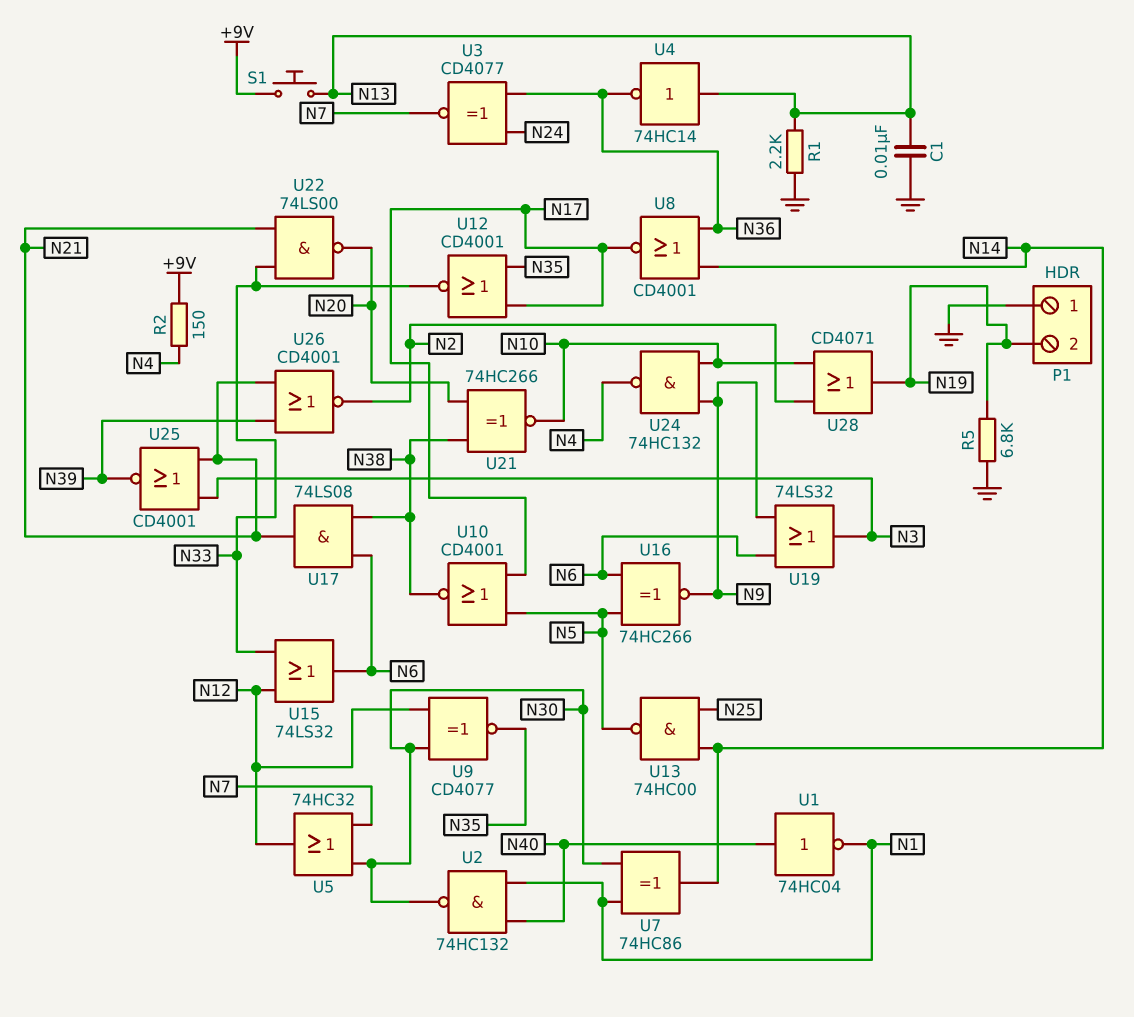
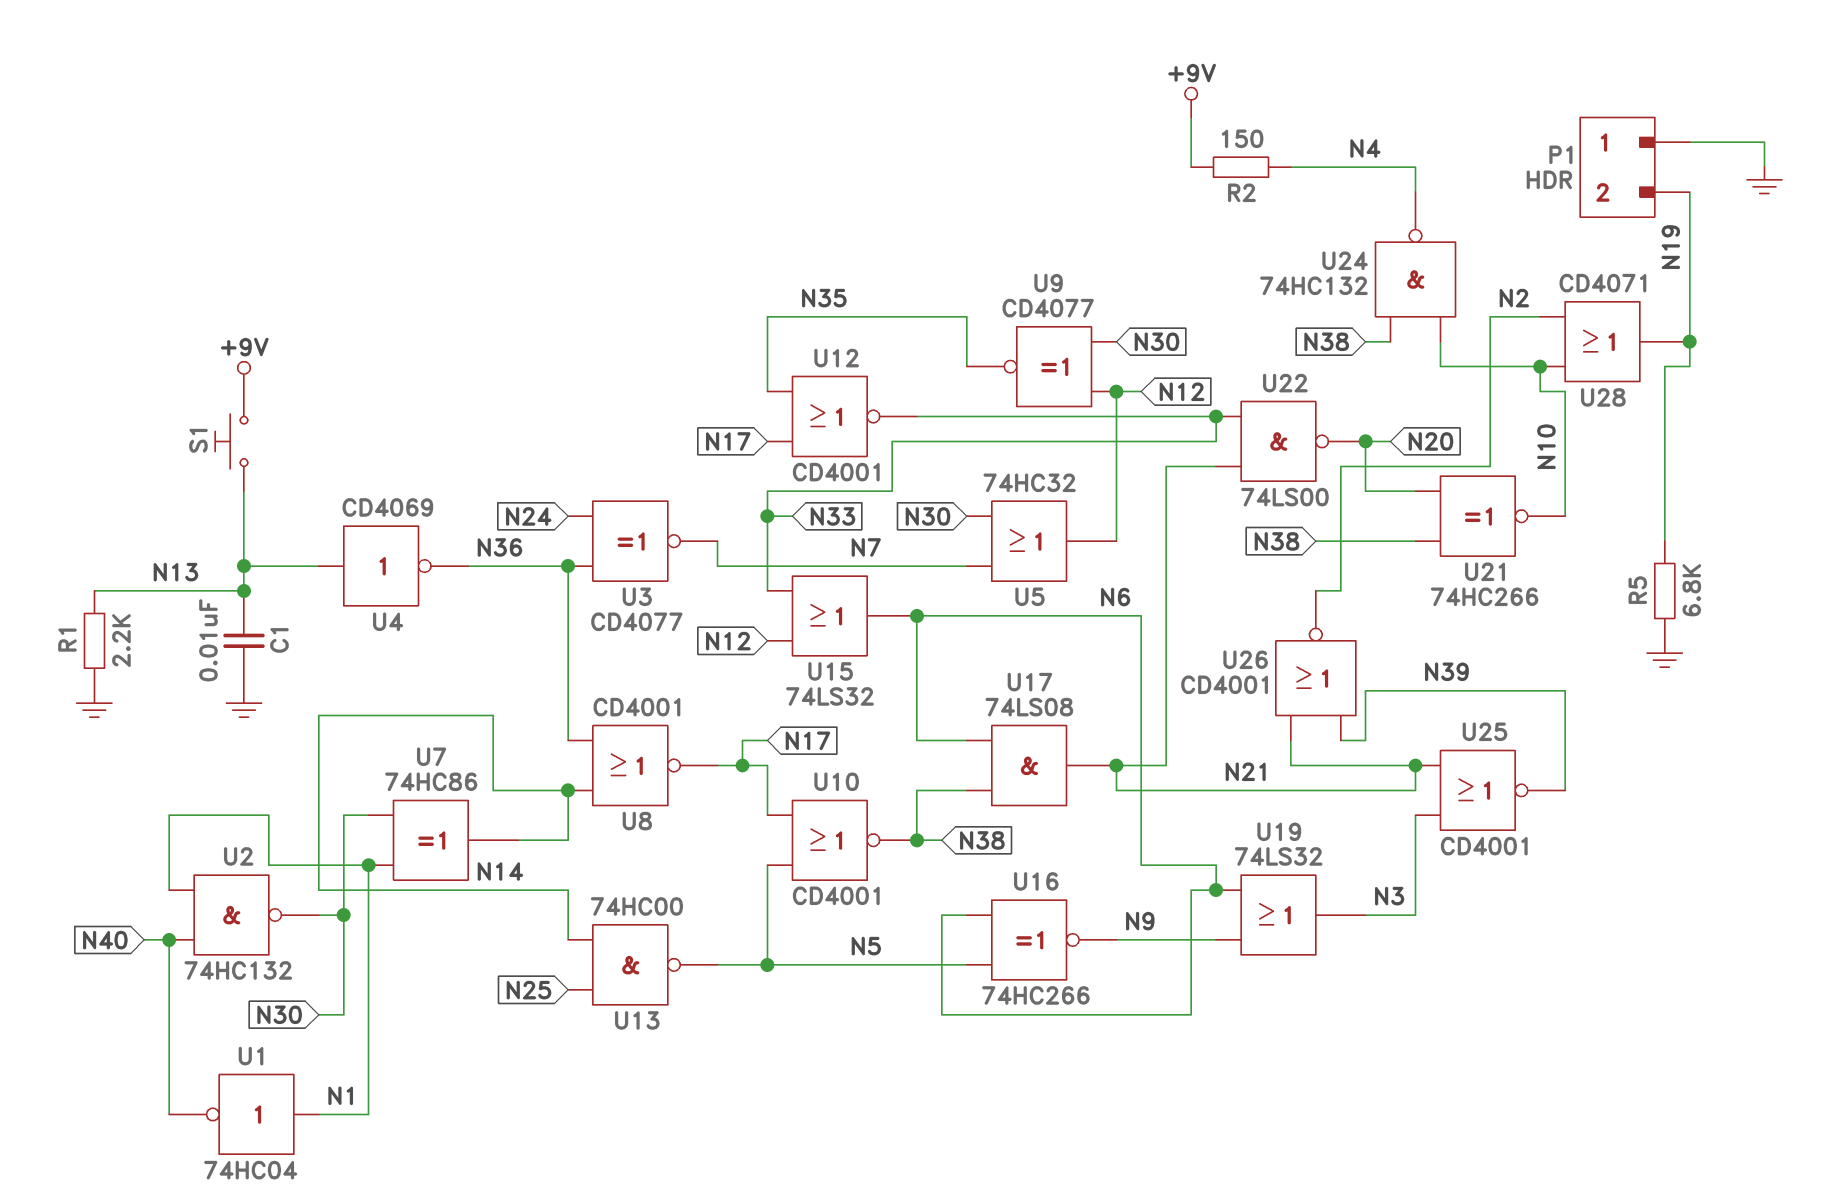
U1: NOT 74HC04 (in N40, out N1) -> NOT 74HC04 (in N1, out N40)
U4: NOT 74HC14 (in N13, out N36) -> NOT CD4069 (in N13, out N36)
U24: NAND 74HC132 (in N9, in N10, out N4) -> NAND 74HC132 (in N10, in N38, out N4)

